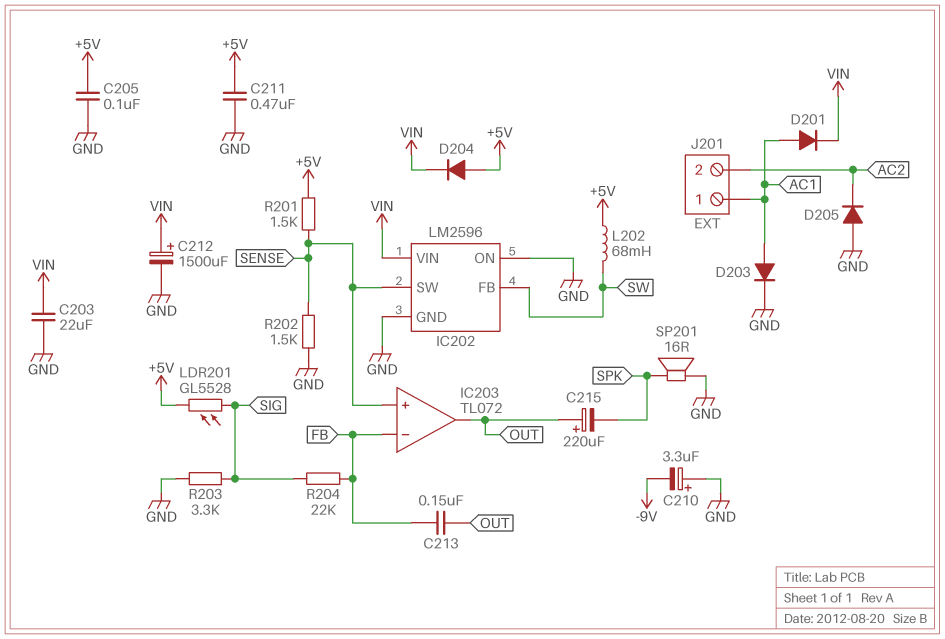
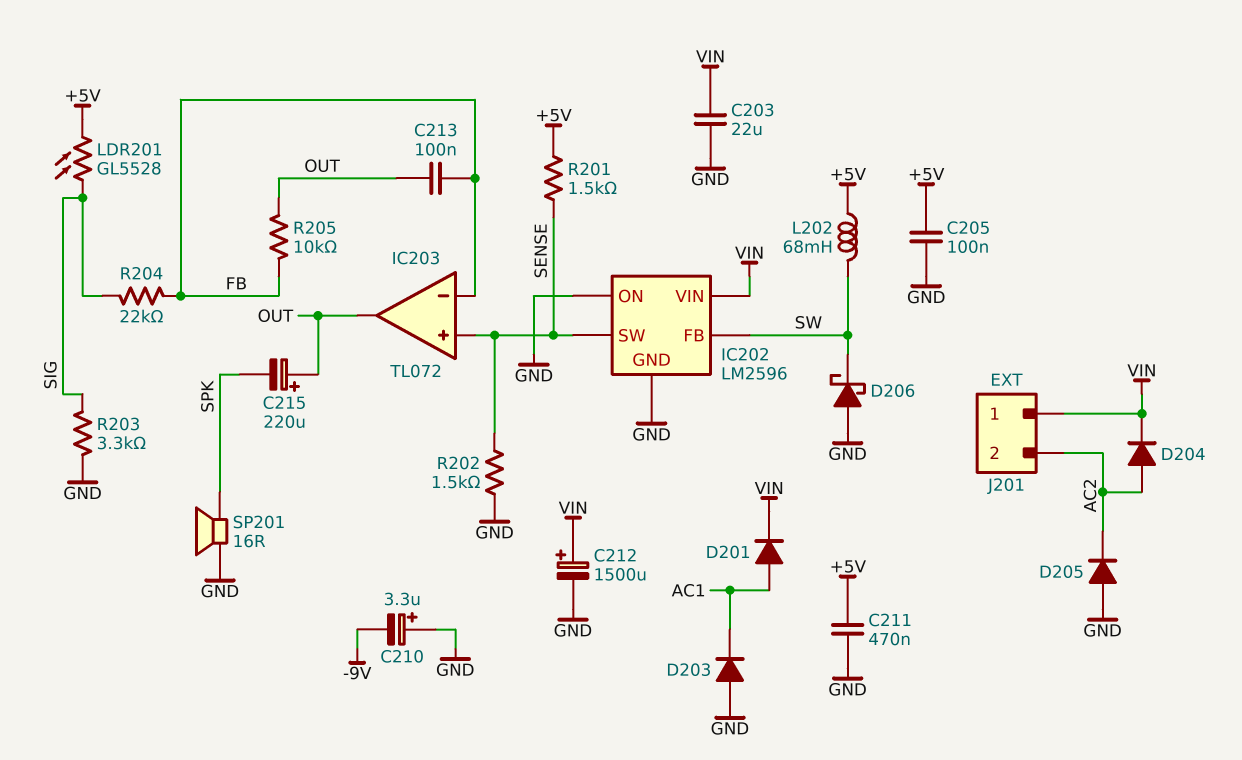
C213: 150nF (FB, OUT) -> 100nF (FB, OUT)
D203: diode (A AC1, K GND) -> diode (A GND, K AC1)
D204: diode (A +5V, K VIN) -> diode (A AC2, K VIN)
D206: none -> schottky (A GND, K SW)
J201 pin 1: AC1 -> VIN
R205: none -> 10k (FB, OUT)

